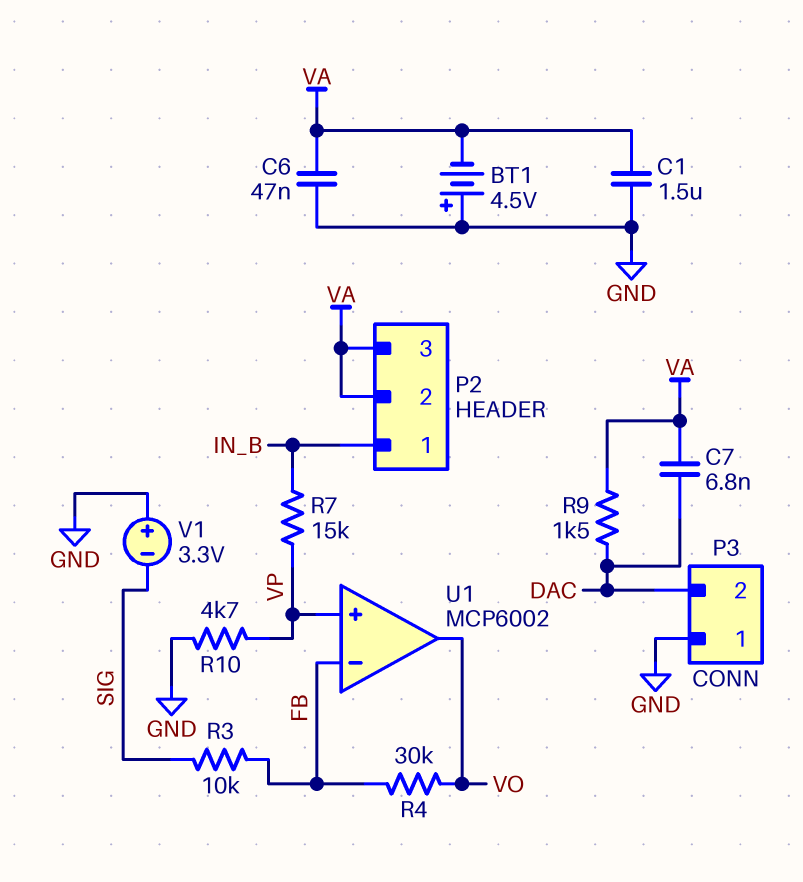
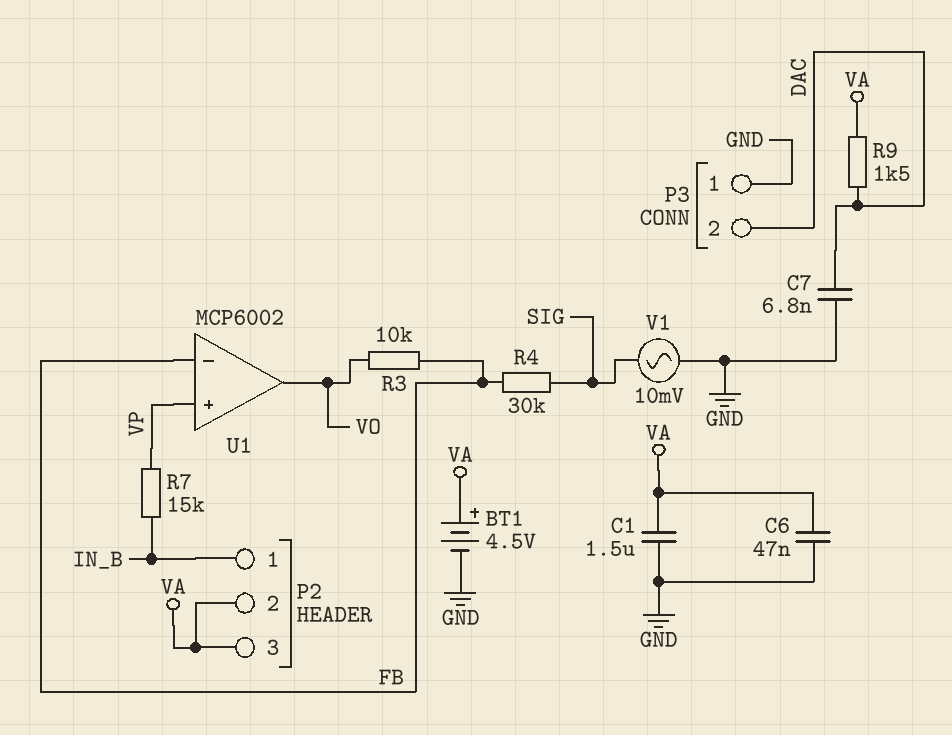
BT1: 4.5V (plus GND, minus VA) -> 4.5V (plus VA, minus GND)
C7: 6.8nF (DAC, VA) -> 6.8nF (DAC, GND)
R3: 10k (FB, SIG) -> 10k (FB, VO)
R4: 30k (FB, VO) -> 30k (FB, SIG)
R10: 4.7k (GND, VP) -> none
V1: 3.3V (plus GND, minus SIG) -> AC 10mV (GND, SIG)

